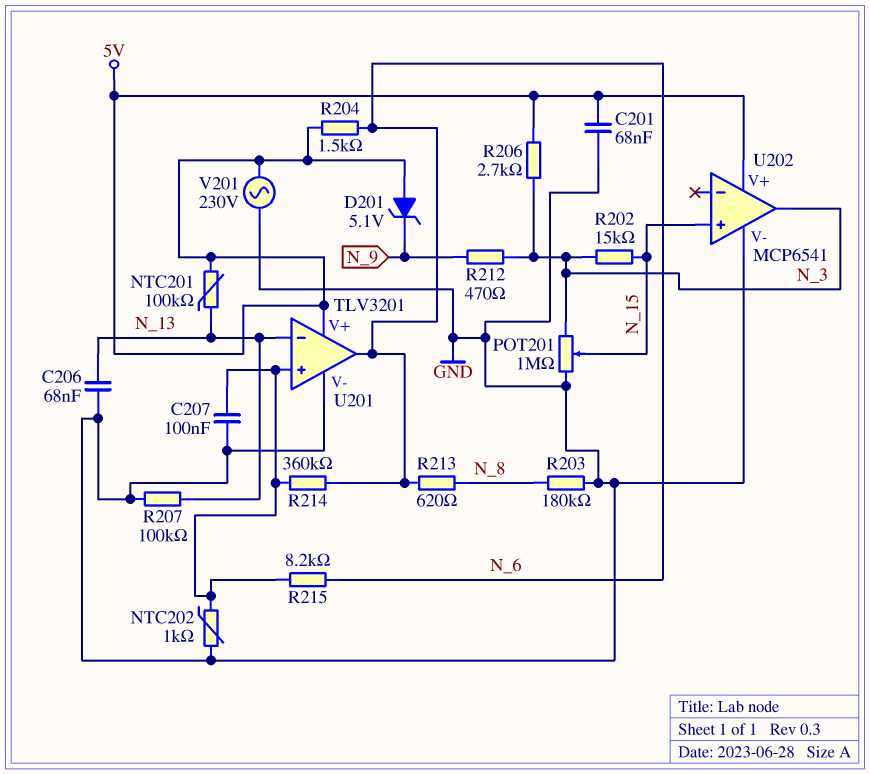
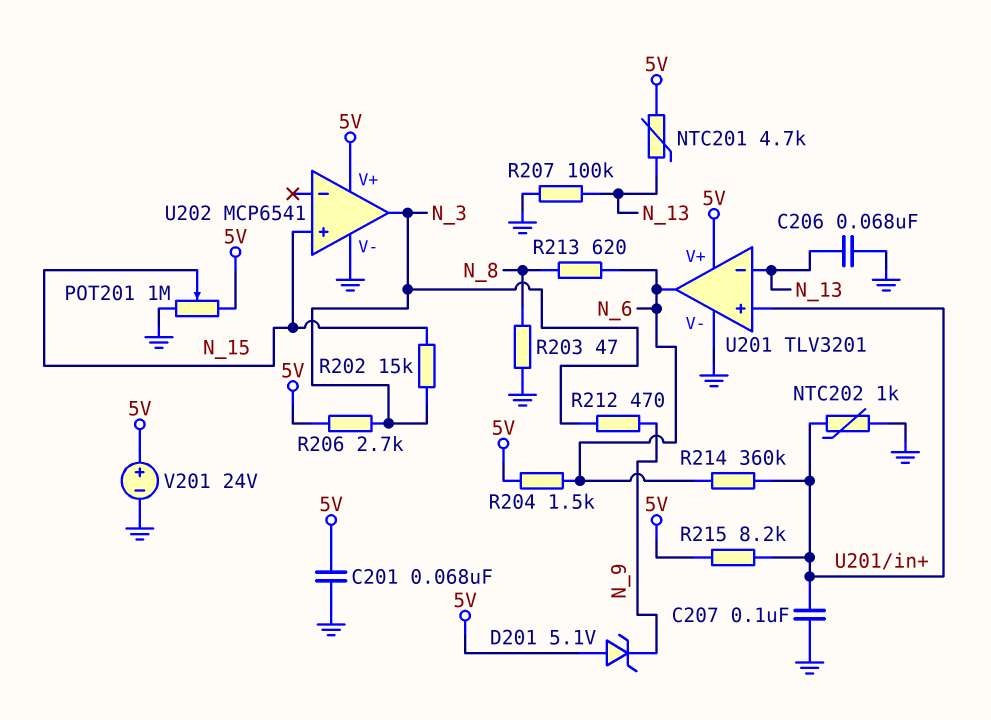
NTC201: 100k (5V, N_13) -> 4.7k (5V, N_13)
POT201: 1M (GND, N_3, wiper N_15) -> 1M (5V, GND, wiper N_15)
R203: 180k (GND, N_8) -> 47 (GND, N_8)
R215: 8.2k (N_6, U201/in+) -> 8.2k (5V, U201/in+)
V201: AC 230V (5V, GND) -> 24V (plus 5V, minus GND)

